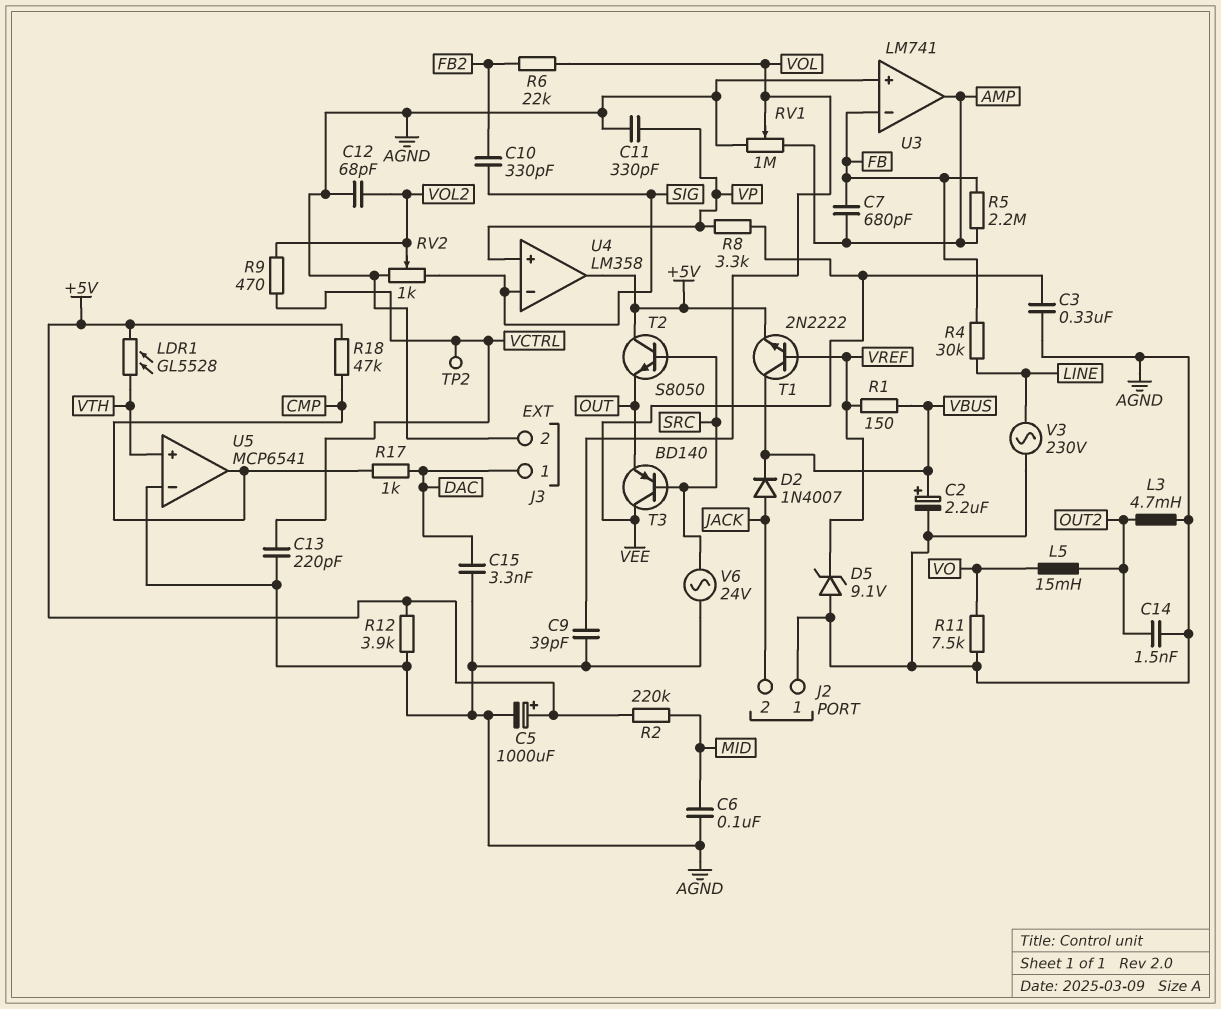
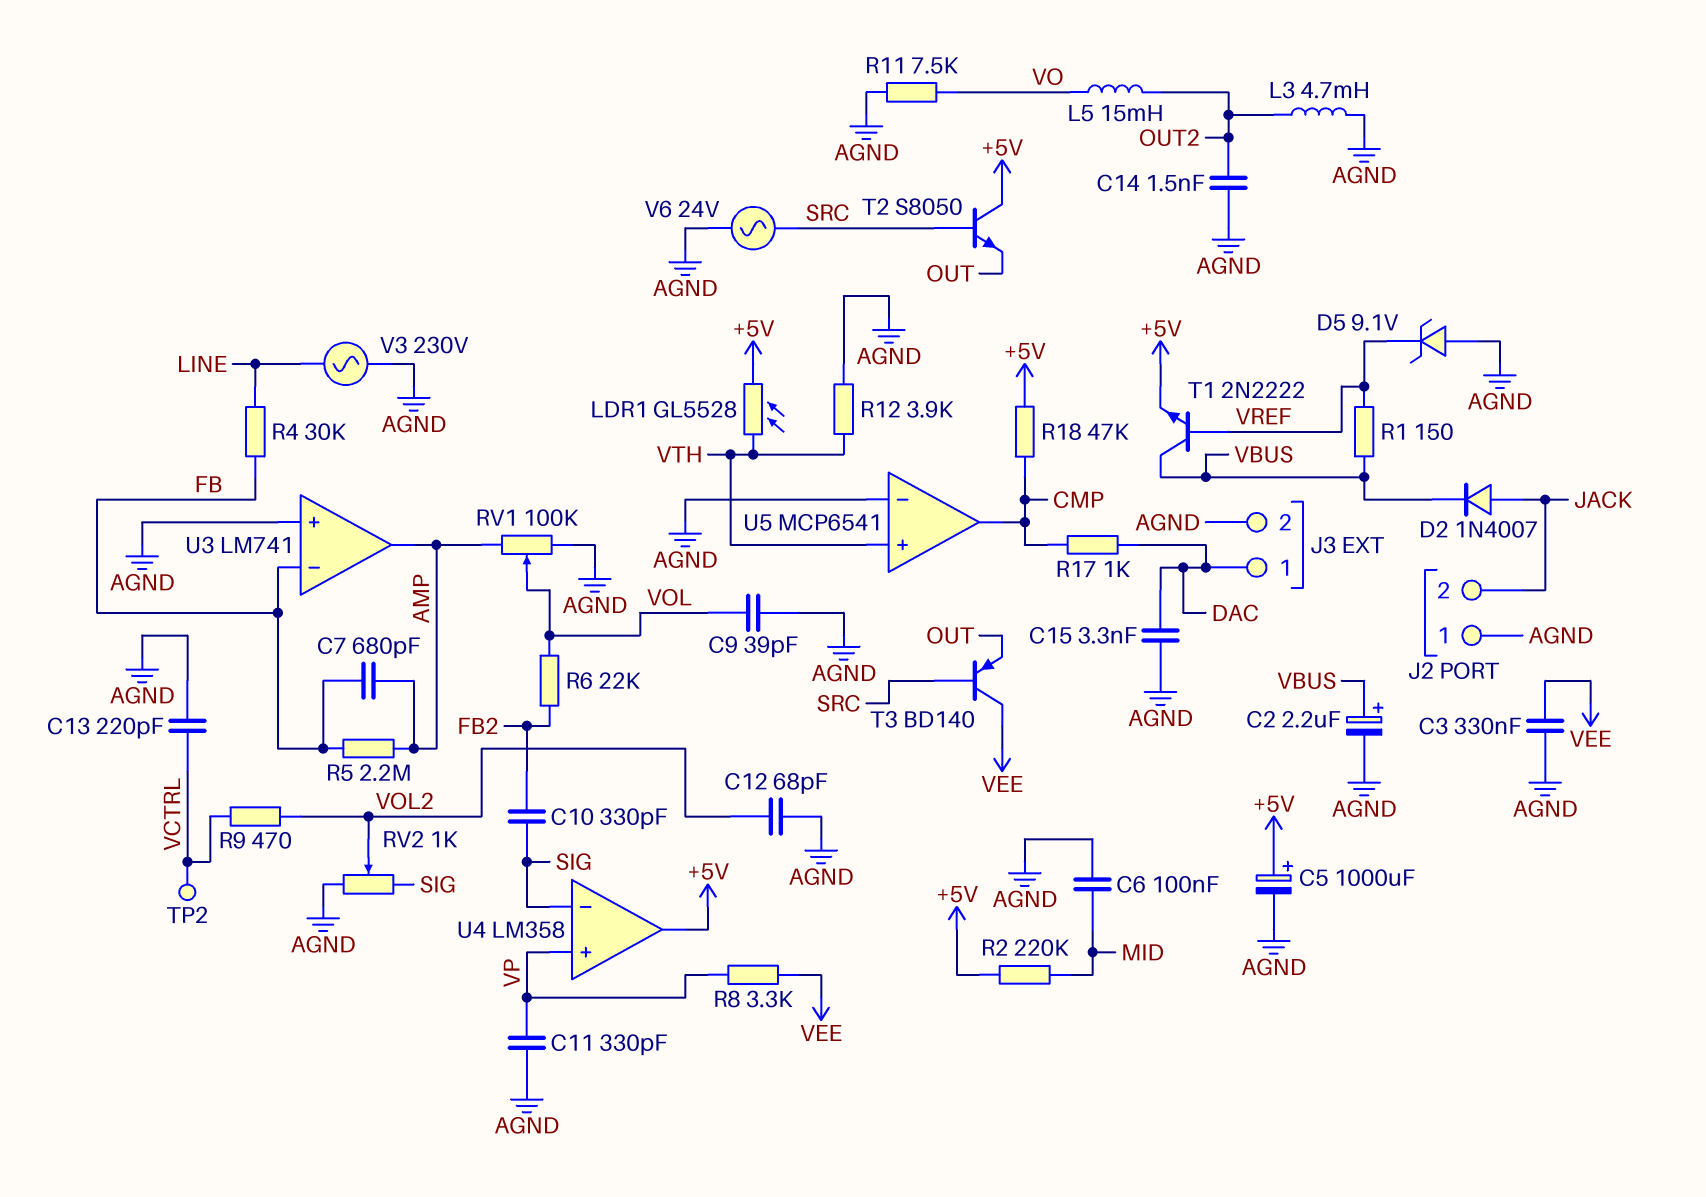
R12: 3.9k (+5V, AGND) -> 3.9k (AGND, VTH)
RV1: 1M (AGND, AMP, wiper VOL) -> 100k (AGND, AMP, wiper VOL)

